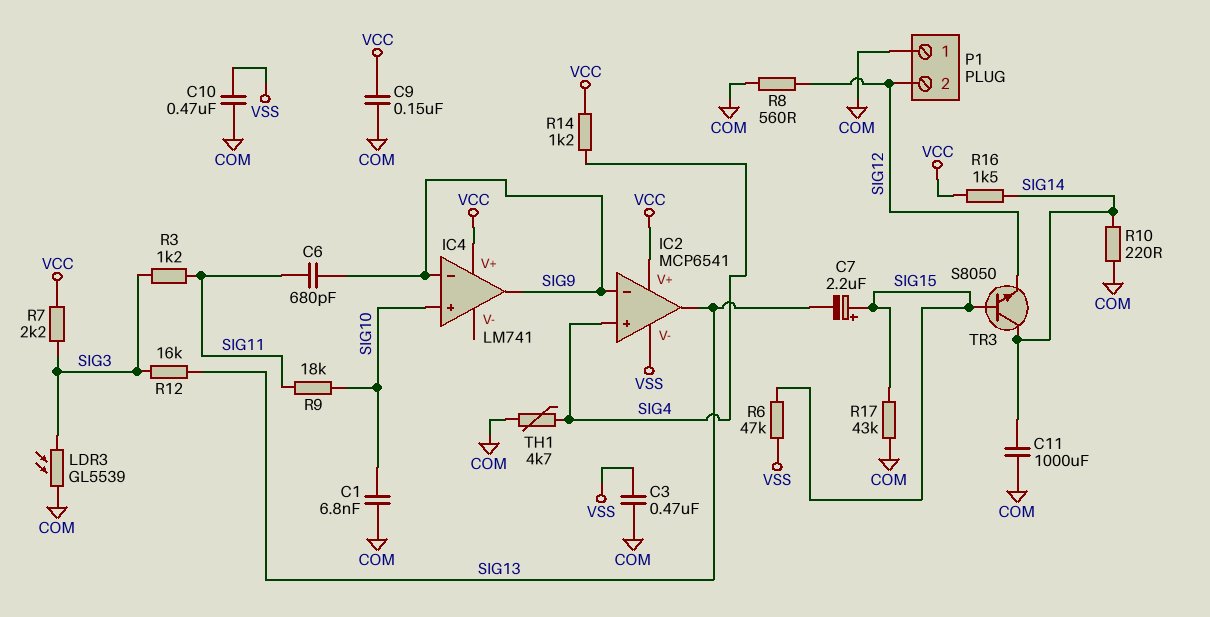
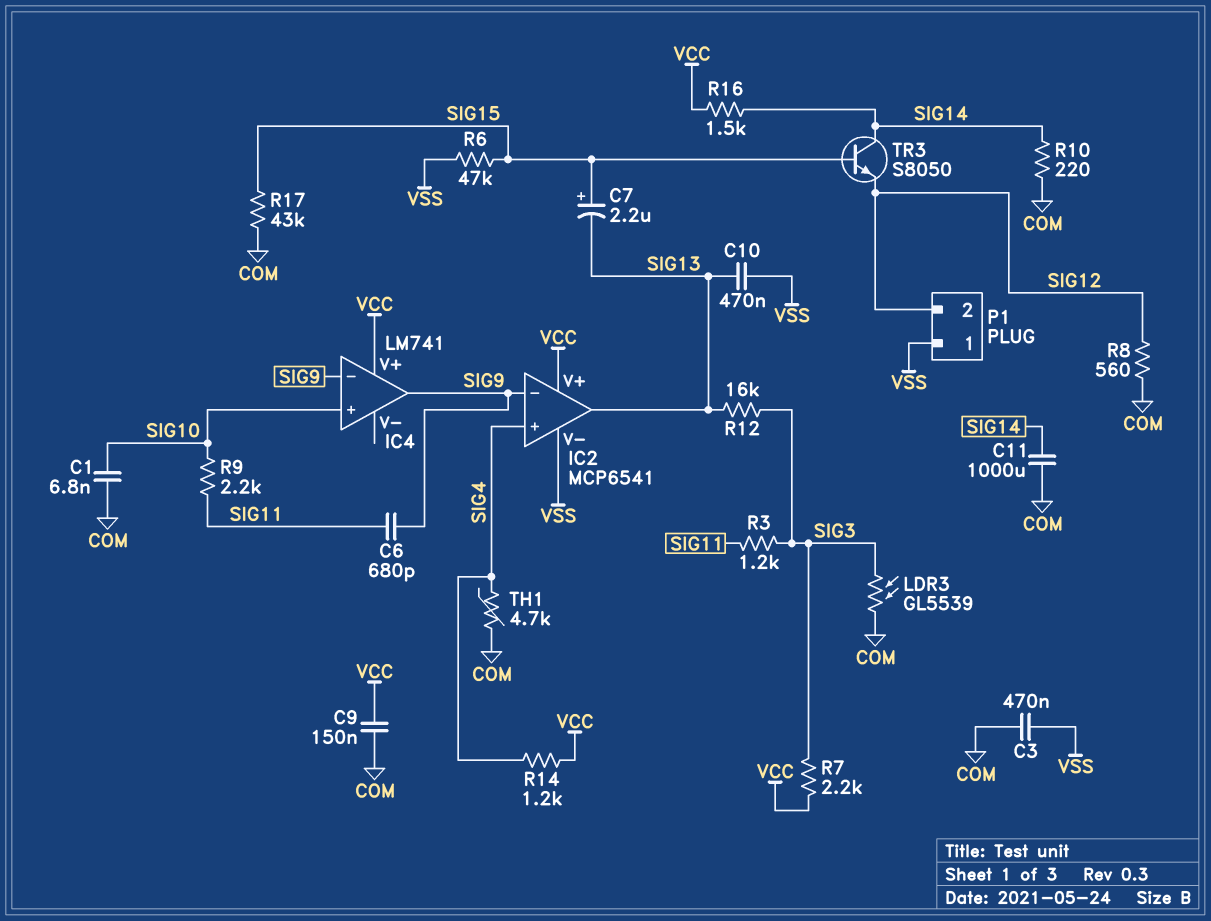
C10: 470nF (COM, VSS) -> 470nF (SIG13, VSS)
P1 pin 1: COM -> VSS
R9: 18k (SIG10, SIG11) -> 2.2k (SIG10, SIG11)

